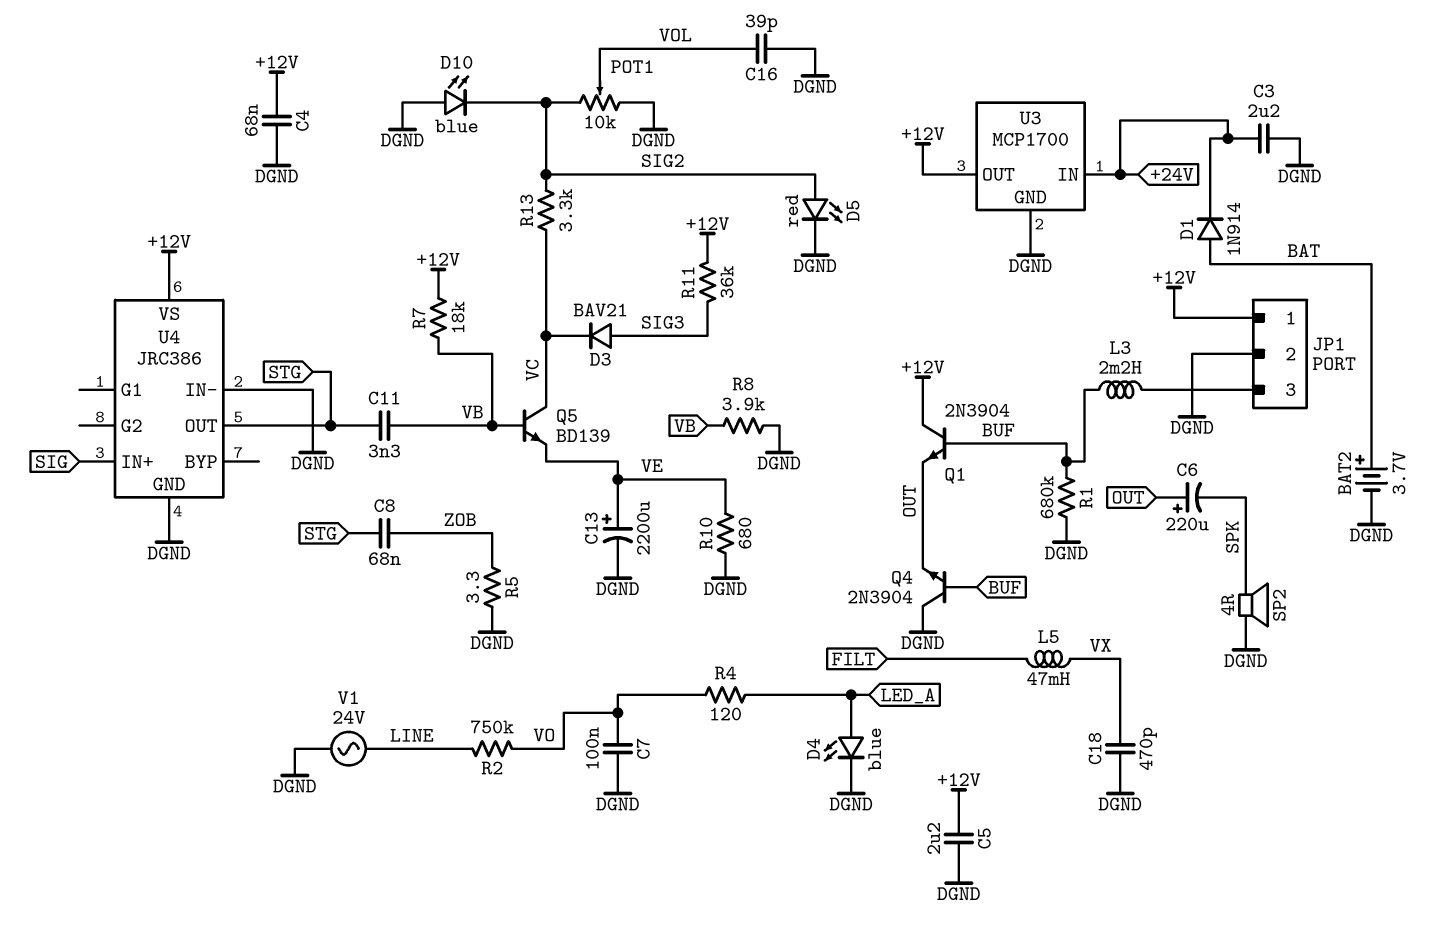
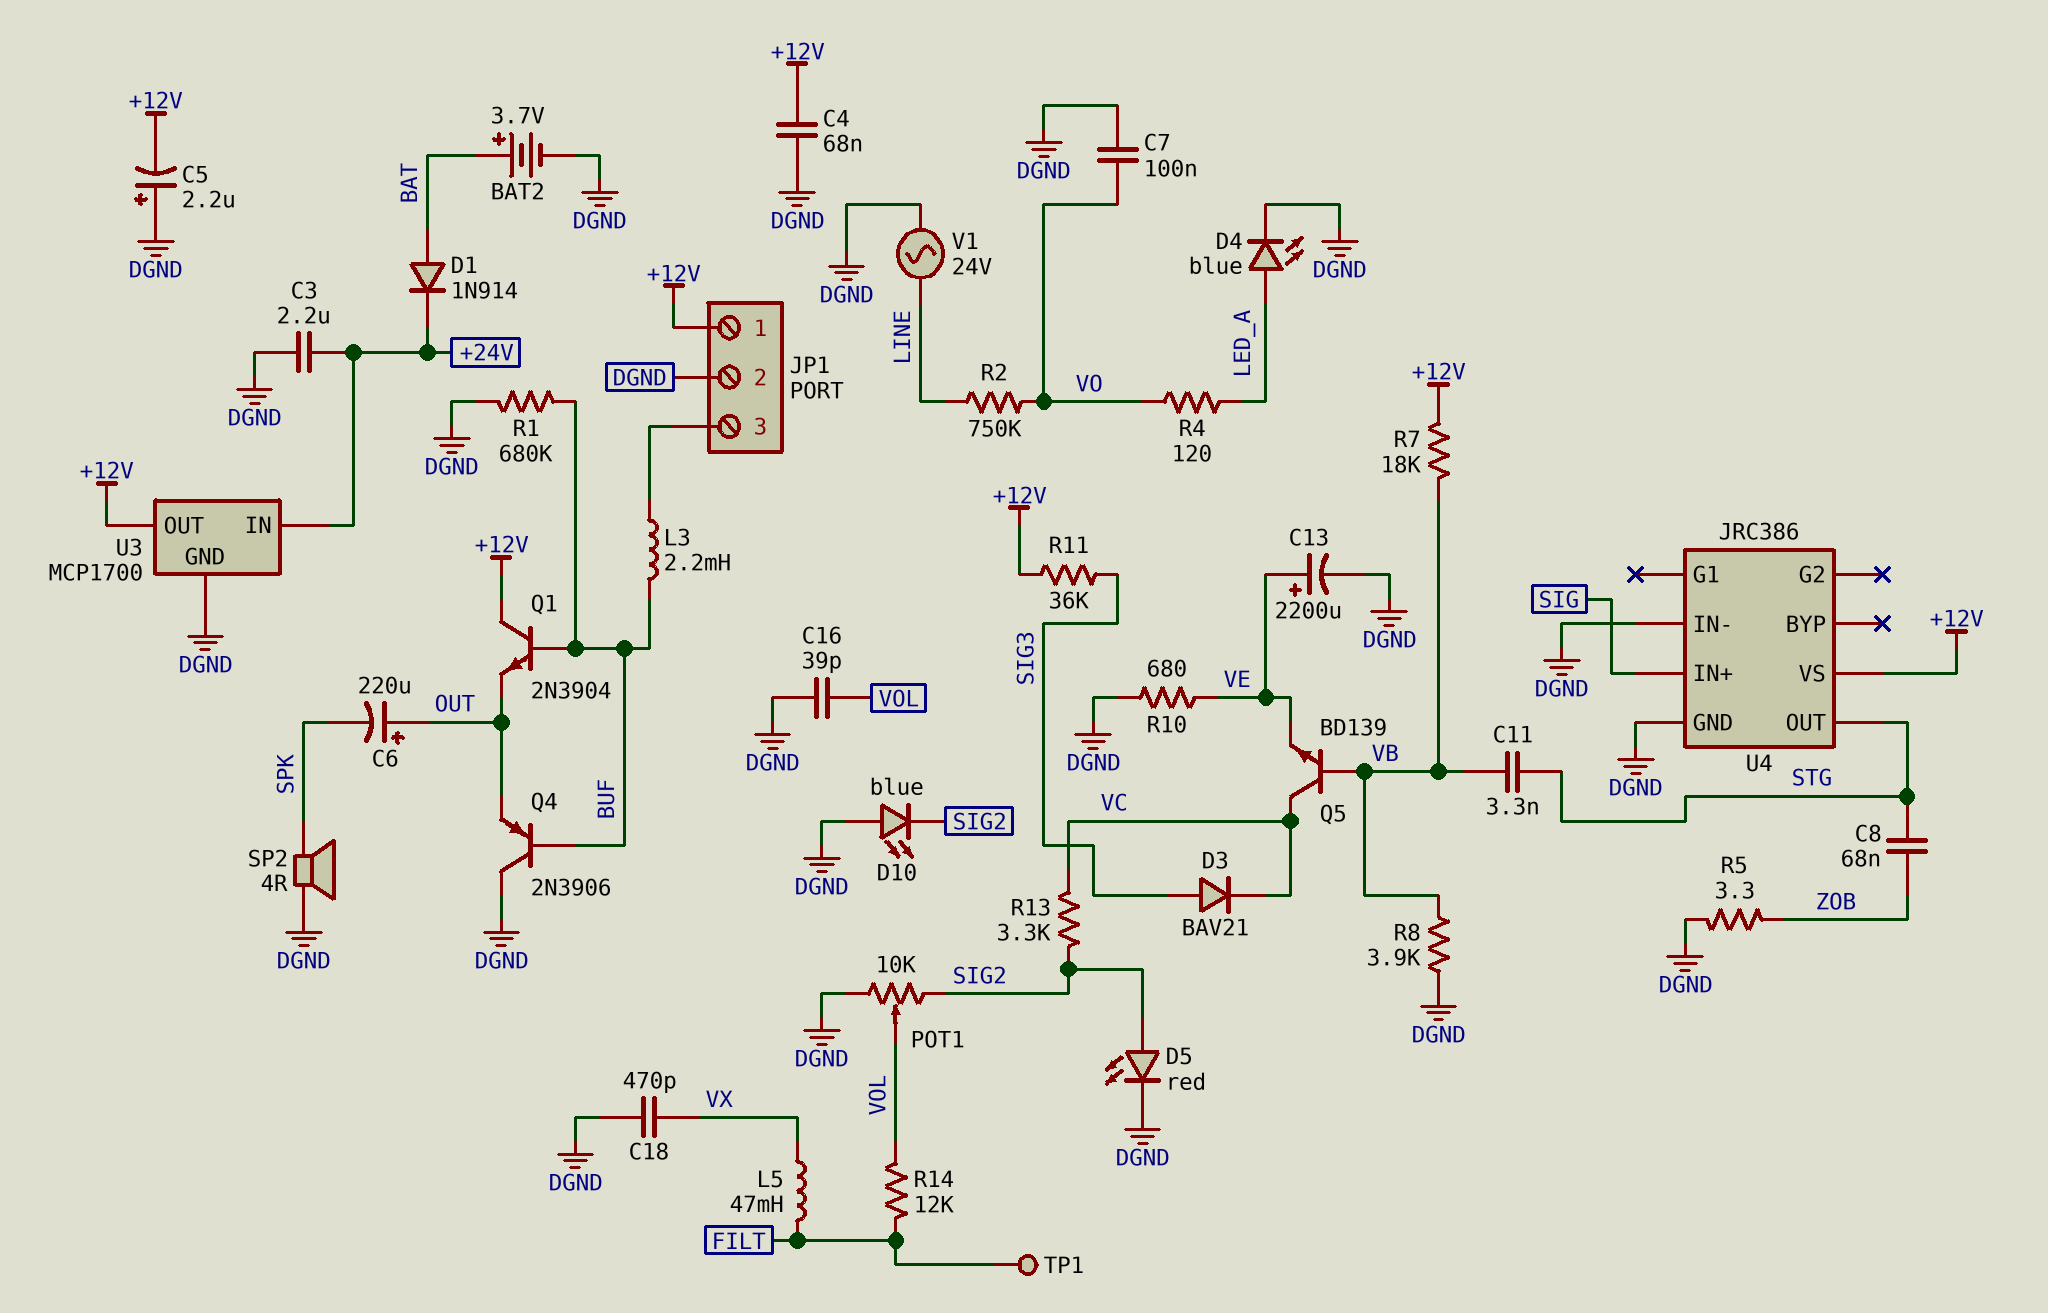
C5: 2.2uF (+12V, DGND) -> 2.2uF (plus DGND, minus +12V)
Q4: NPN 2N3904 (B BUF, C DGND, E OUT) -> PNP 2N3906 (B BUF, C DGND, E OUT)
R14: none -> 12k (FILT, VOL)
TP1: none -> test point (FILT)

